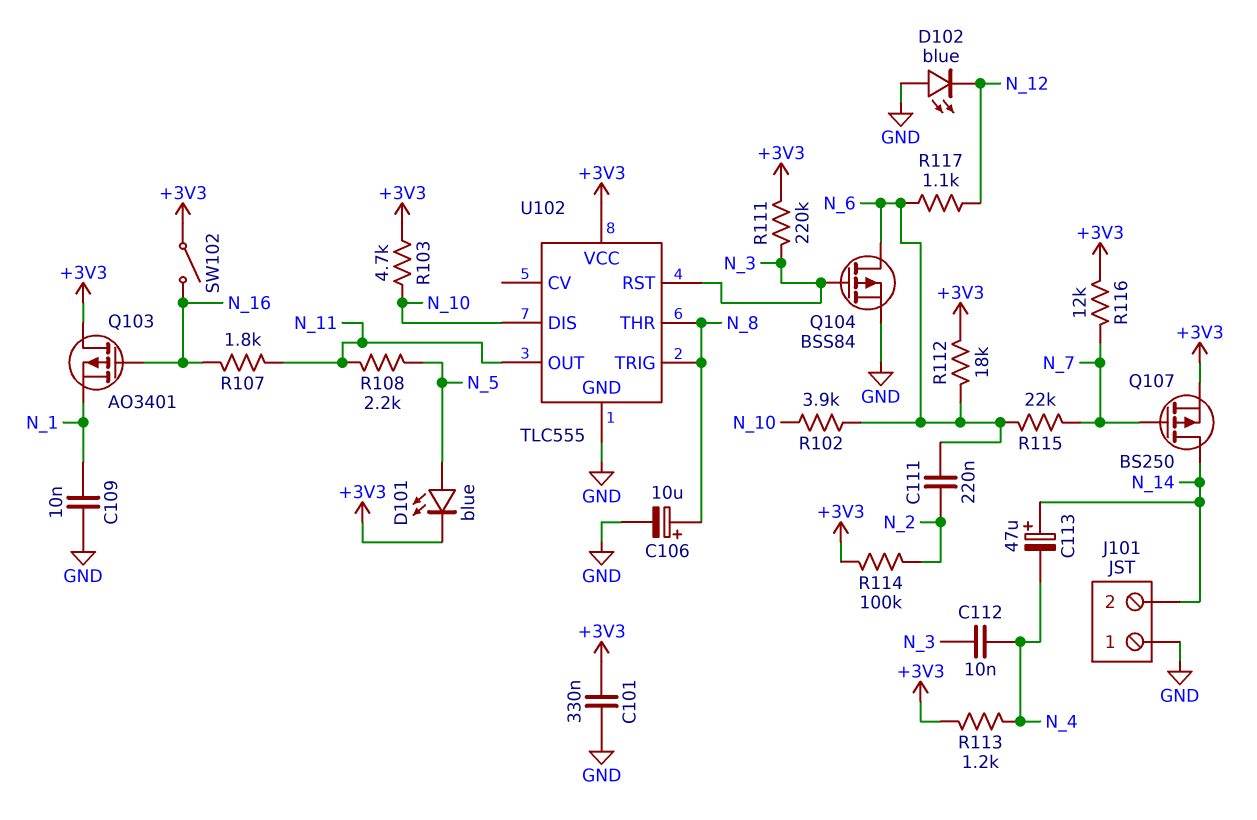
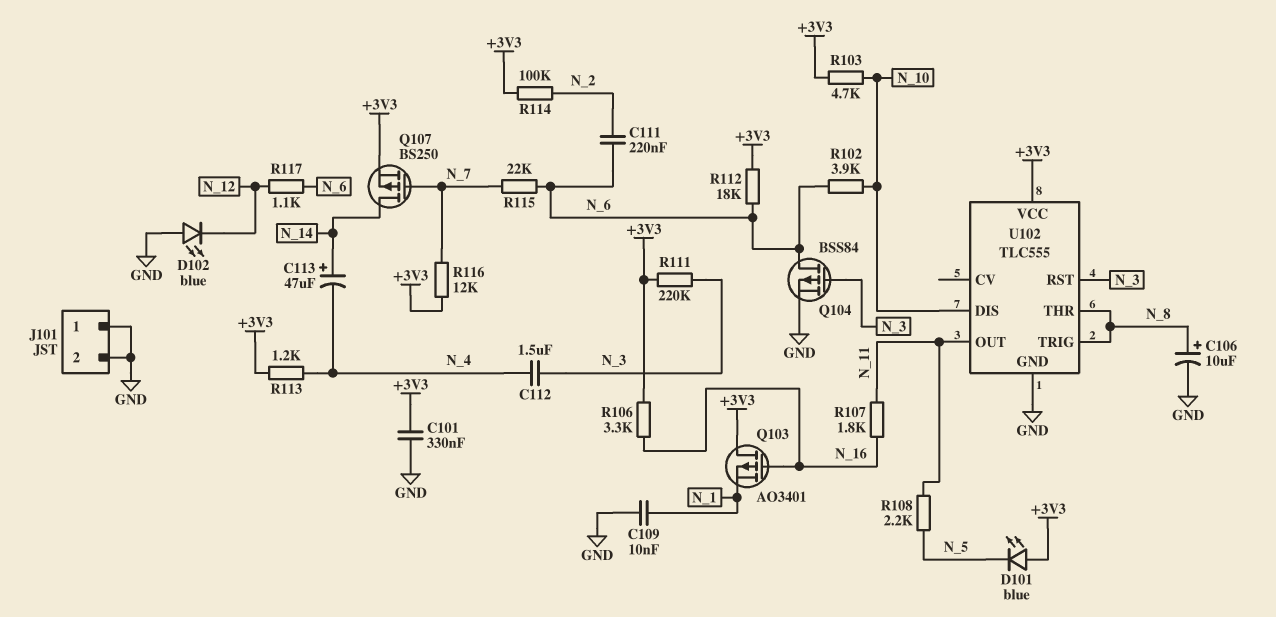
C112: 10nF (N_3, N_4) -> 1.5uF (N_3, N_4)
D101: LED blue (A N_5, K +3V3) -> LED blue (A +3V3, K N_5)
J101 pin 2: N_14 -> GND
R106: none -> 3.3k (+3V3, N_16)
SW102: switch (+3V3, N_16) -> none

